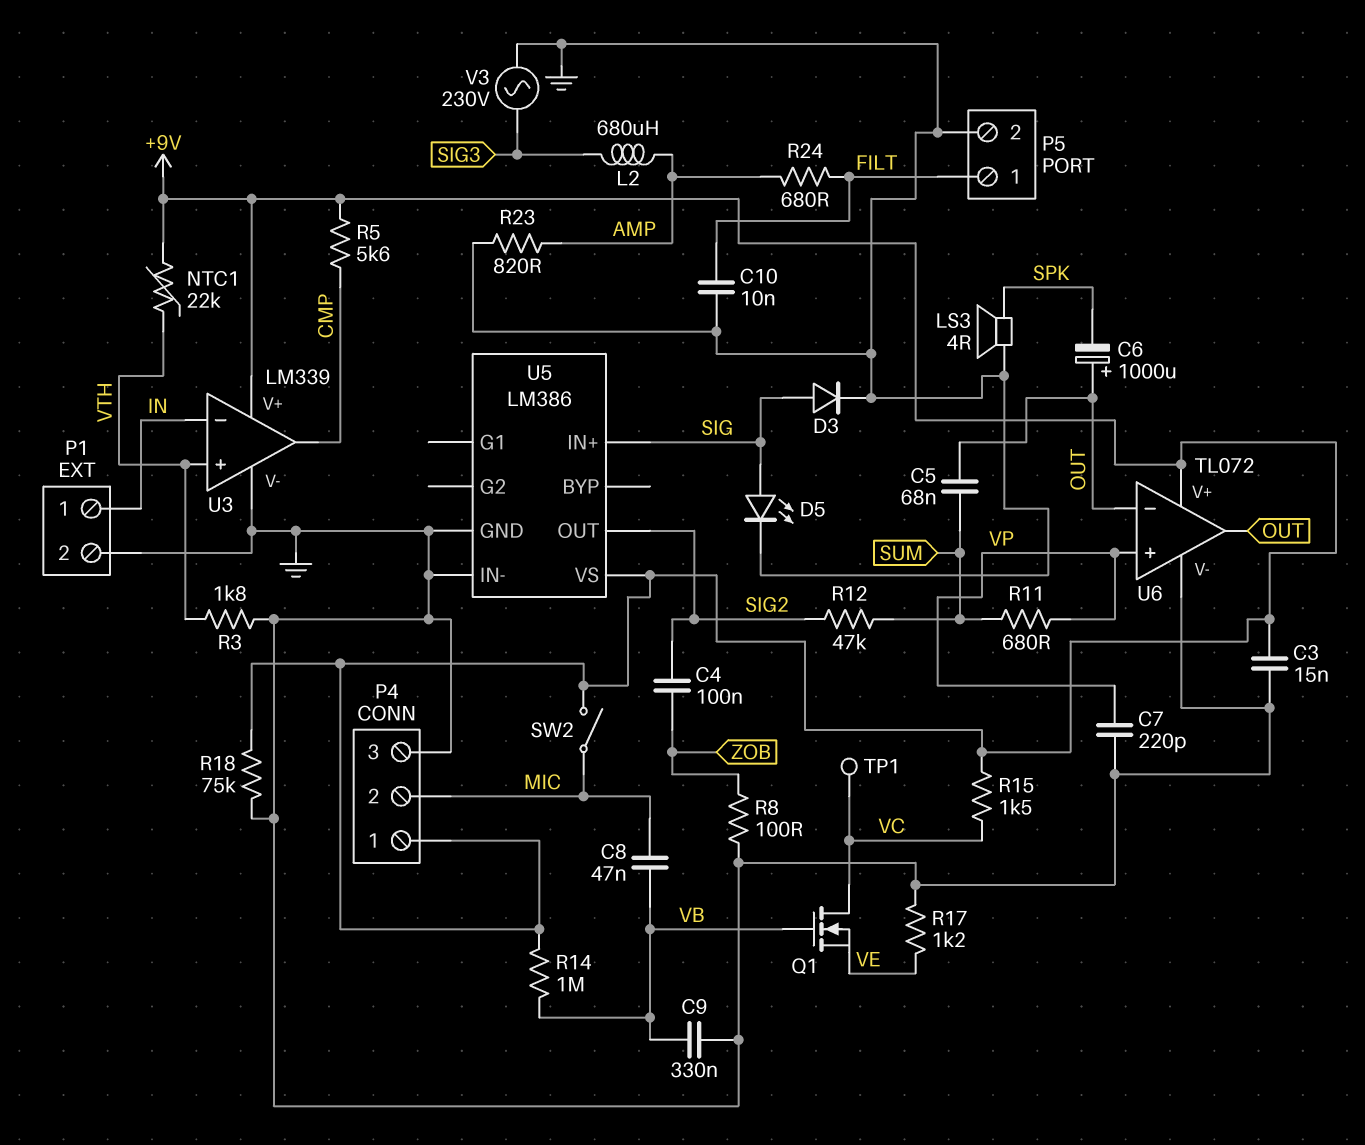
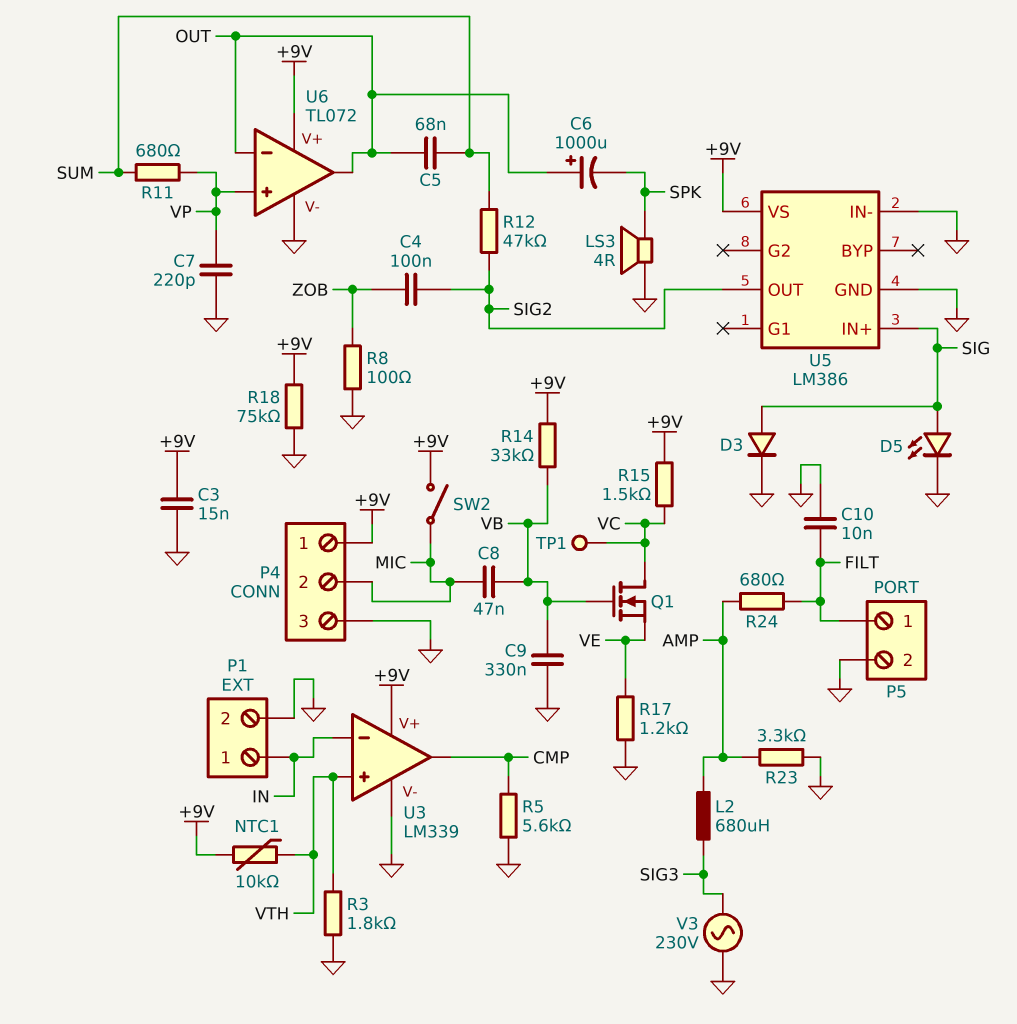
NTC1: 22k (+9V, VTH) -> 10k (+9V, VTH)
R5: 5.6k (+9V, CMP) -> 5.6k (CMP, GND)
R14: 1M (+9V, VB) -> 33k (+9V, VB)
R23: 820 (AMP, GND) -> 3.3k (AMP, GND)

